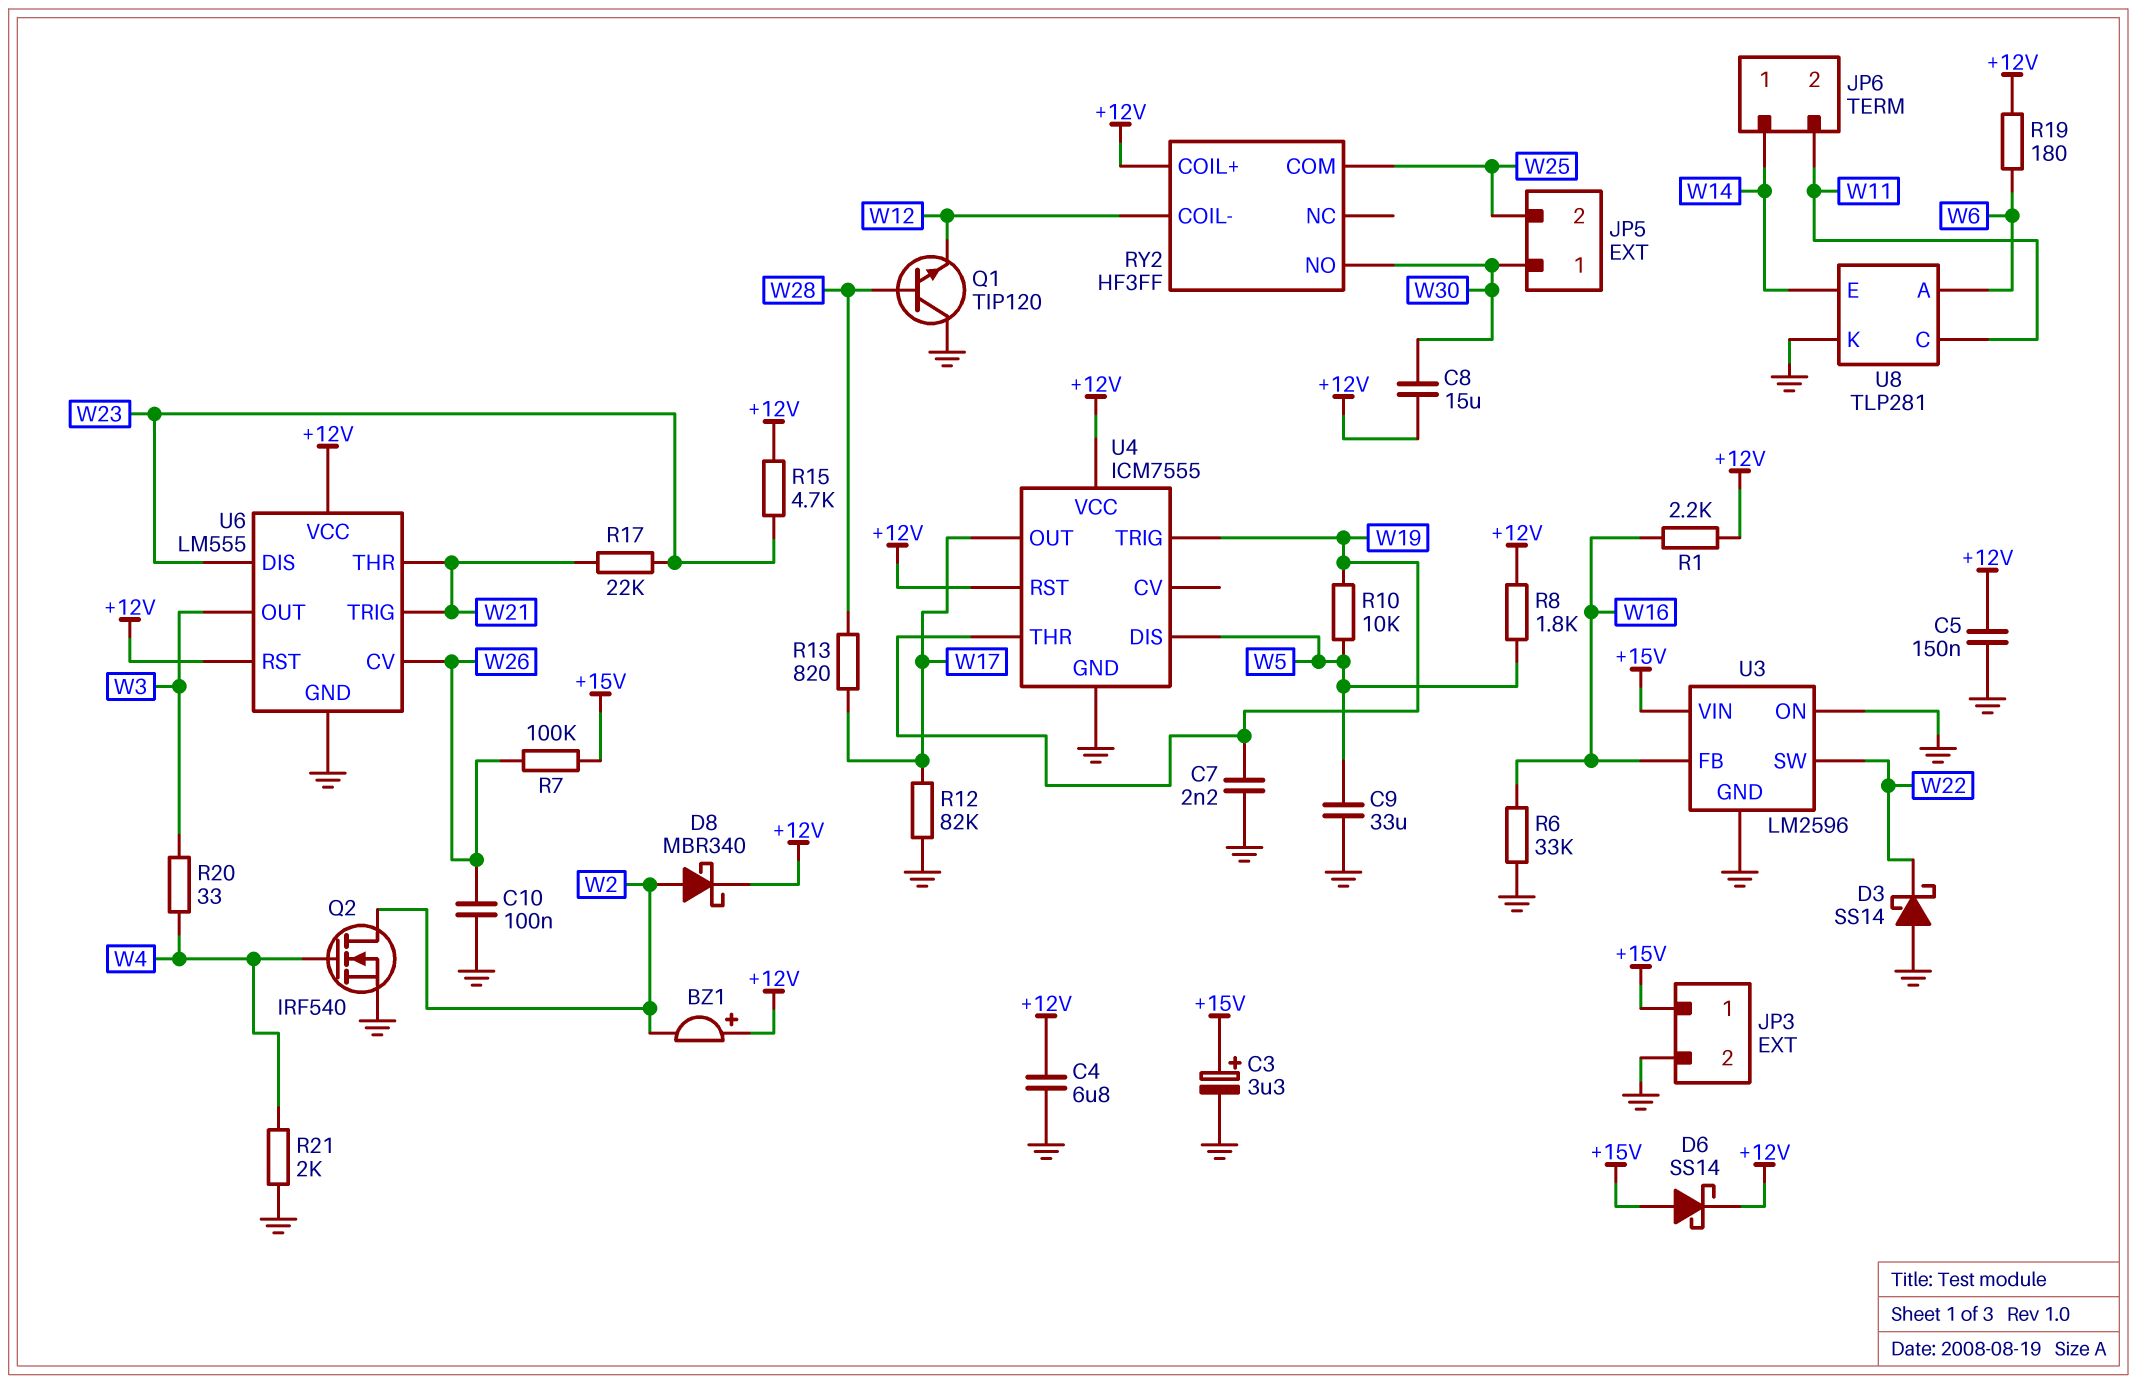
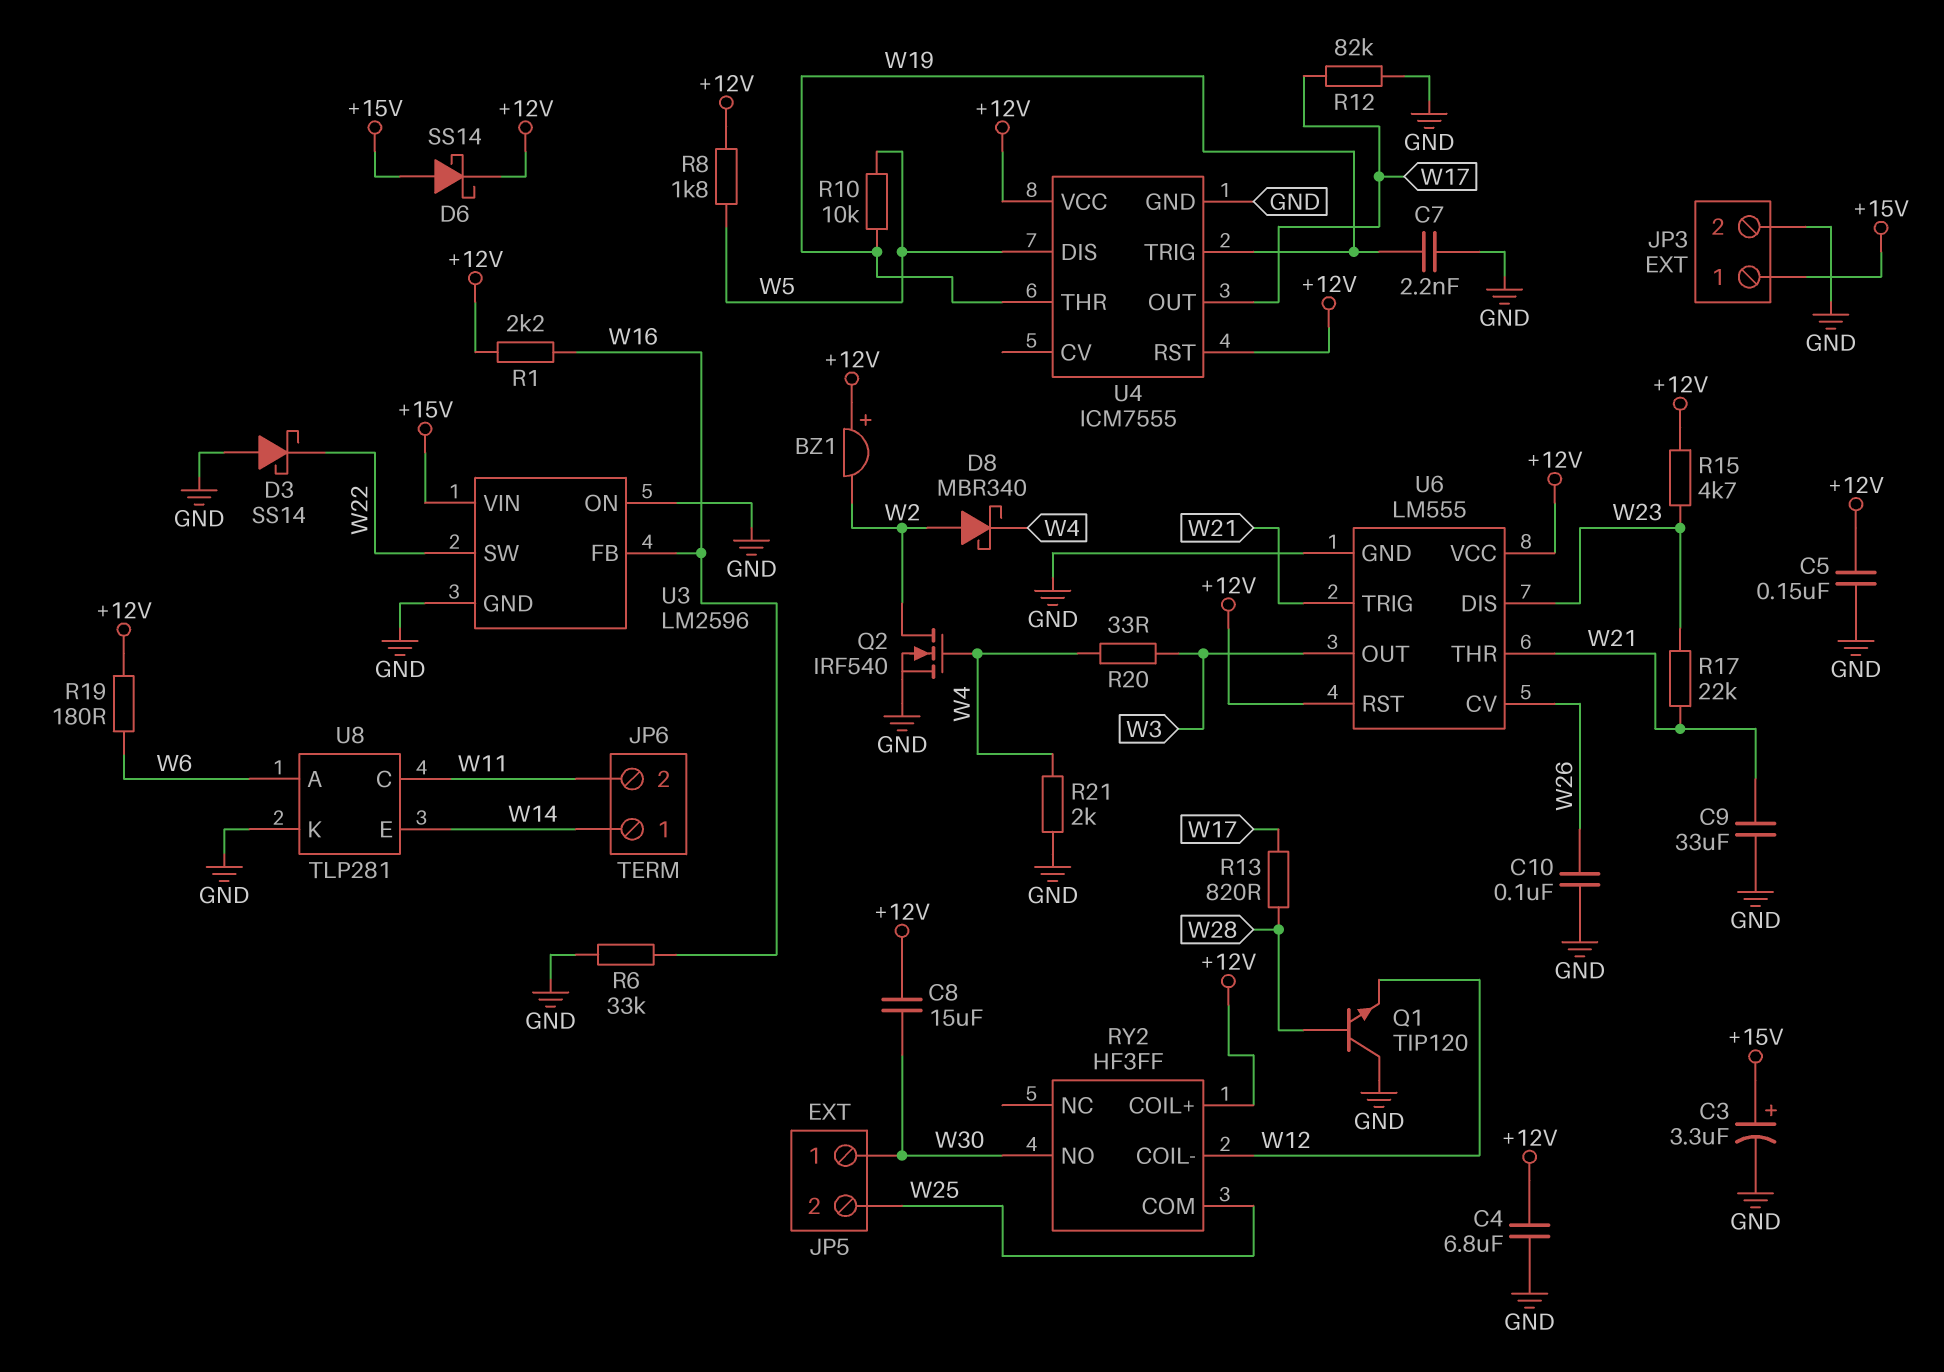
C9: 33uF (GND, W5) -> 33uF (GND, W21)
D8: schottky MBR340 (A W2, K +12V) -> schottky MBR340 (A W2, K W4)
R7: 100k (+15V, W26) -> none

